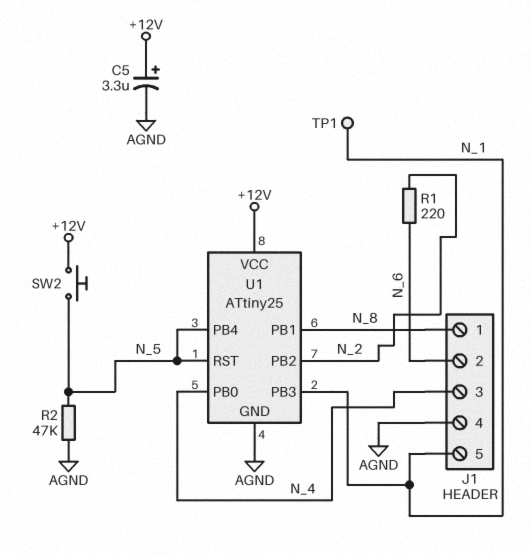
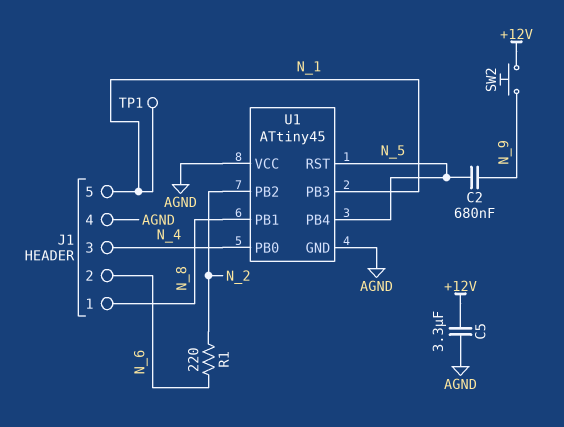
C2: none -> 680nF (N_5, N_9)
C5: 3.3uF (plus +12V, minus AGND) -> 3.3uF (+12V, AGND)
R2: 47k (AGND, N_5) -> none
SW2: button (+12V, N_5) -> button (+12V, N_9)
U1: ATtiny25 -> ATtiny45
U1 pin VCC: +12V -> AGND

